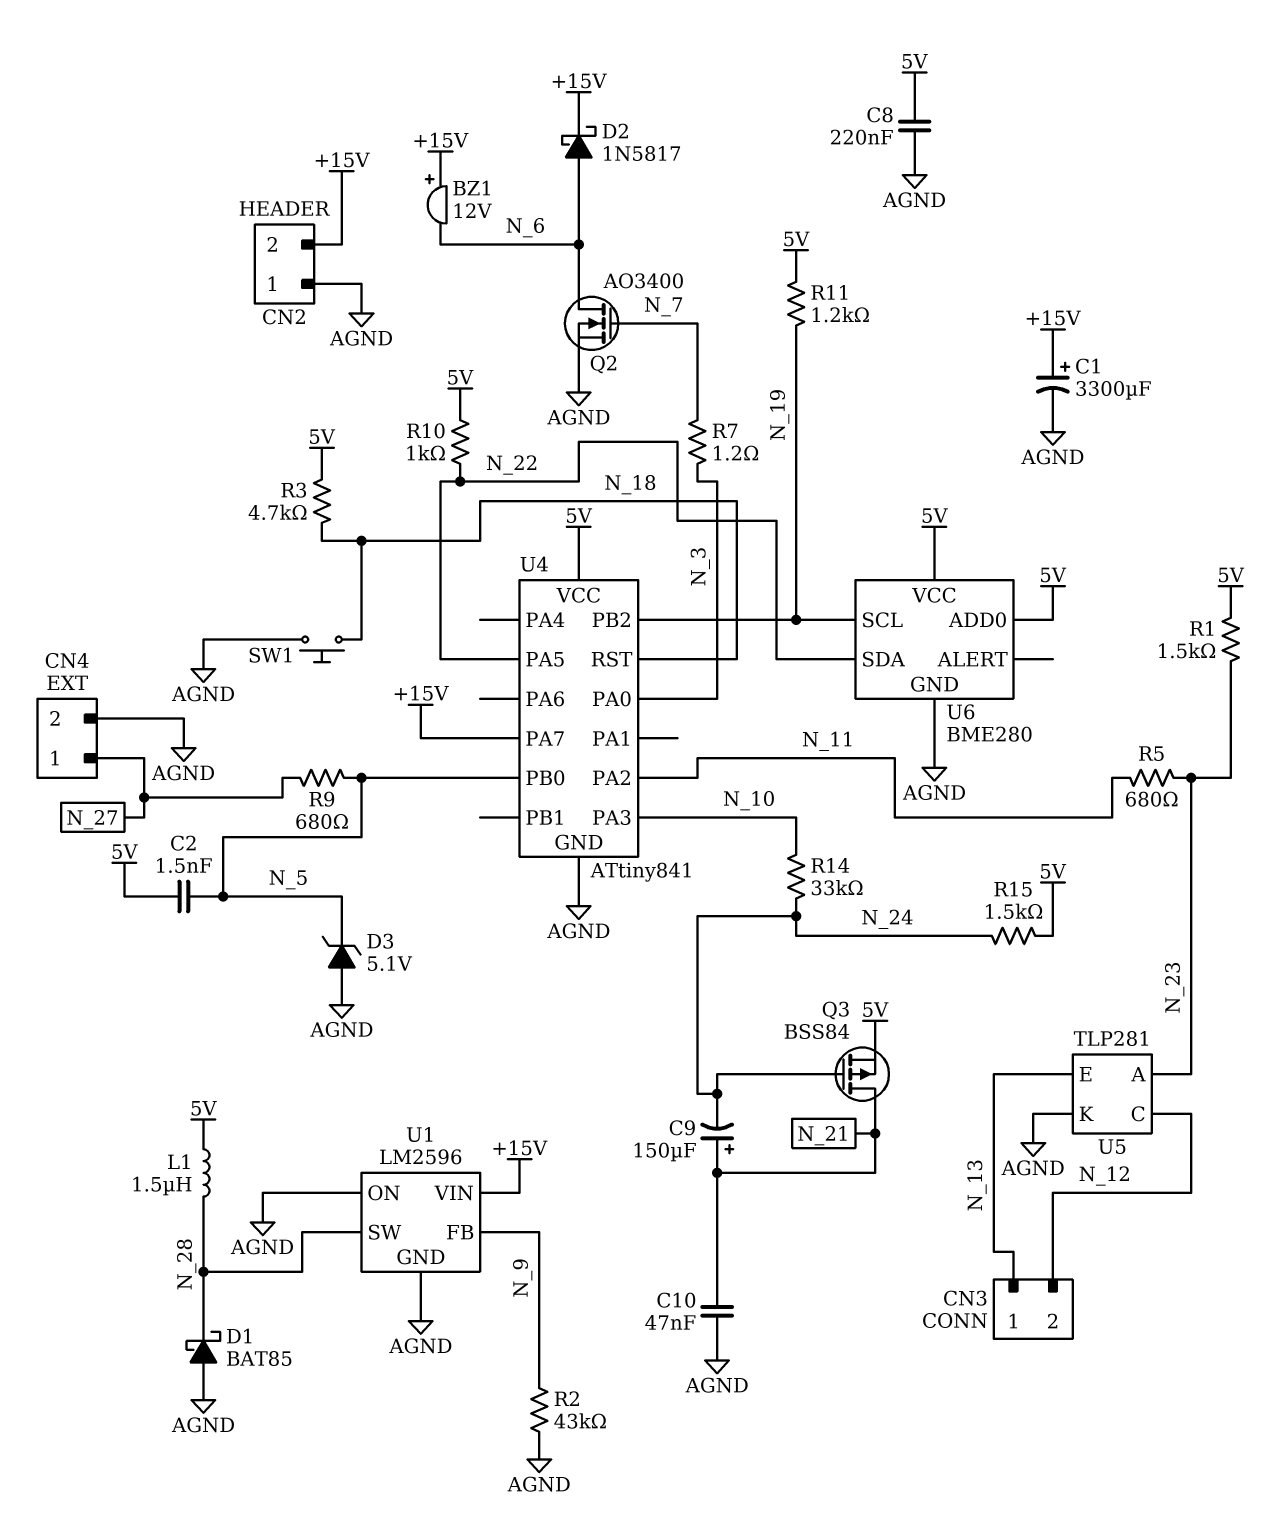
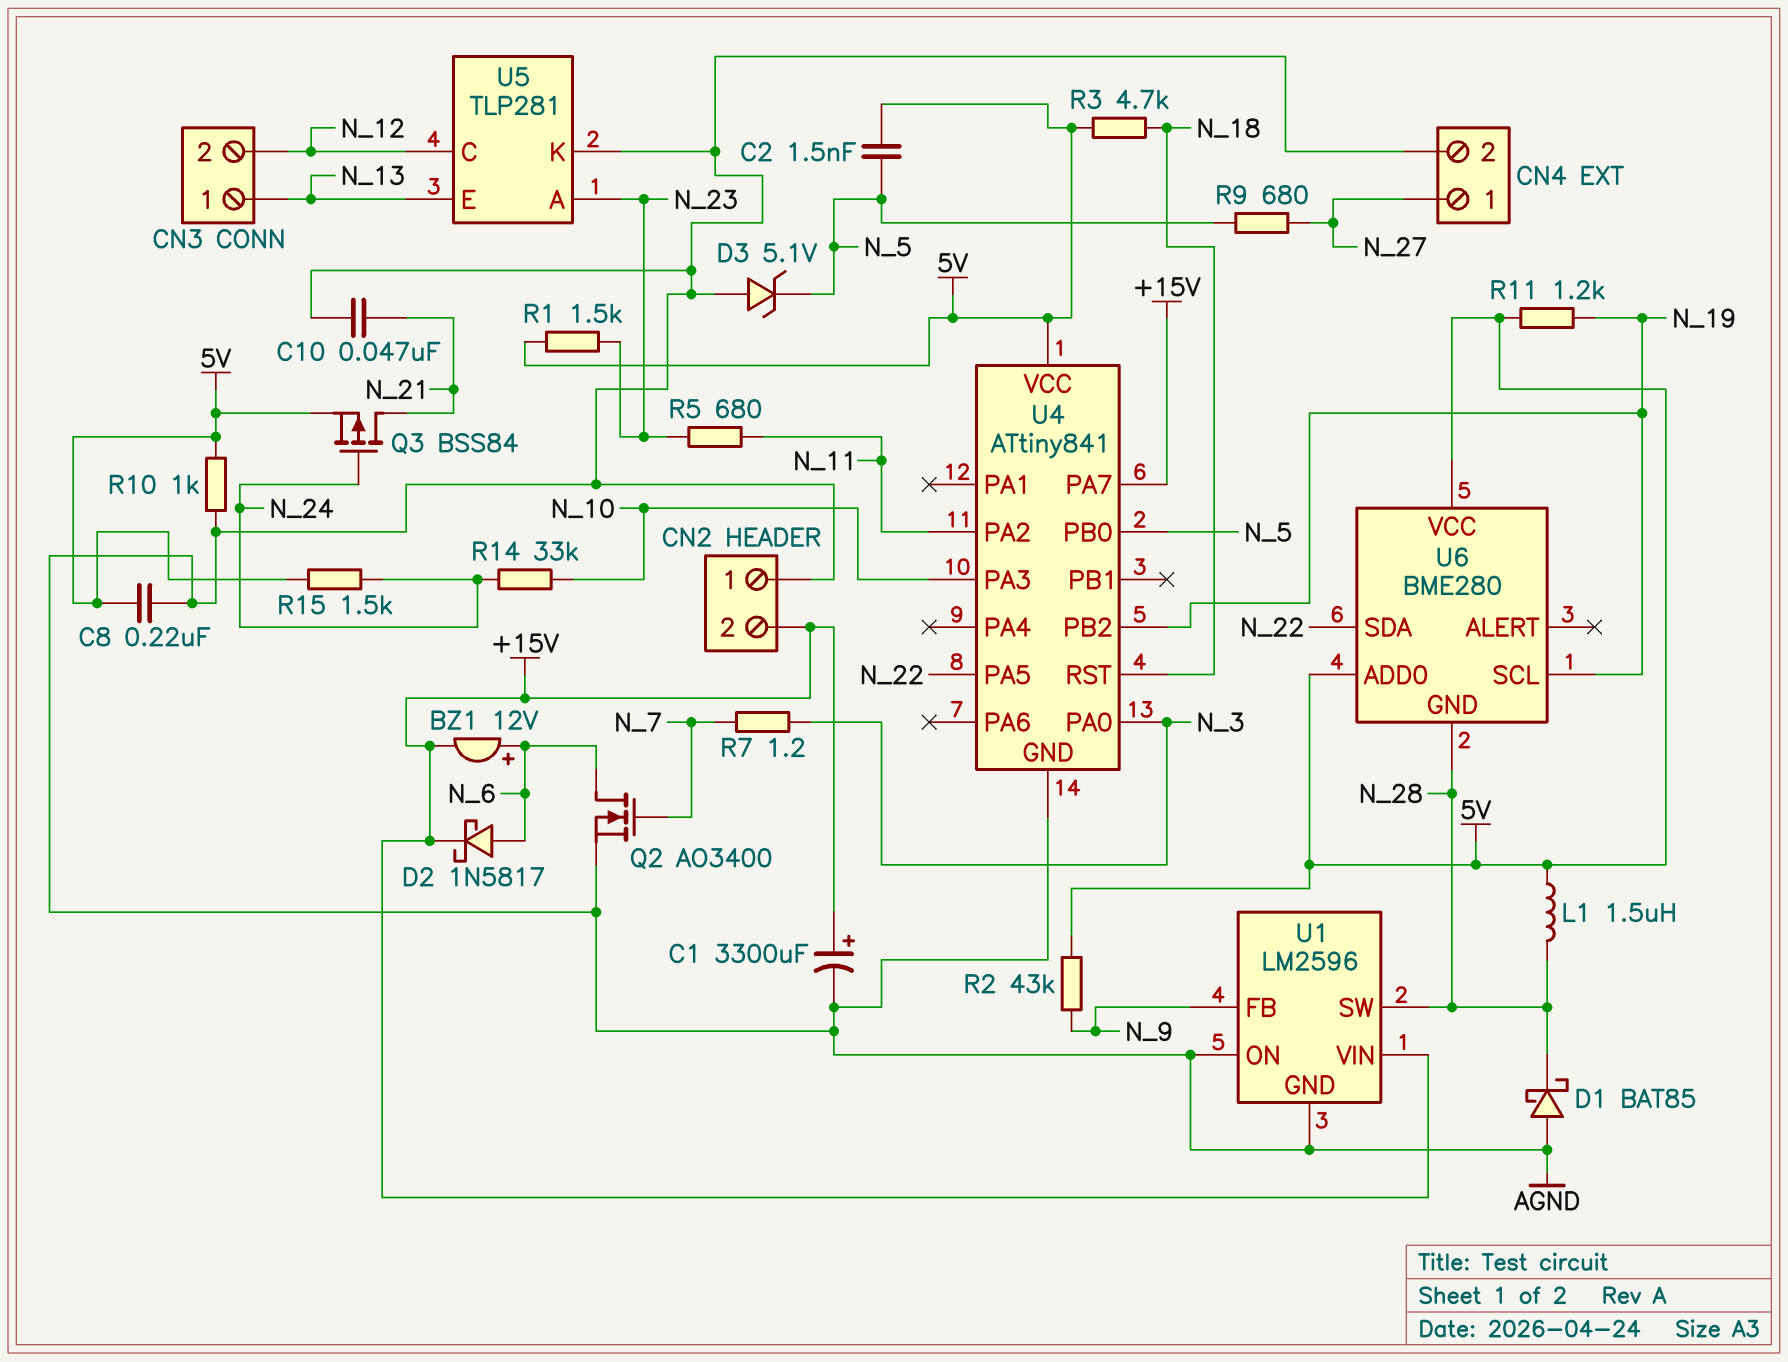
BZ1: buzzer 12V (plus +15V, minus N_6) -> buzzer 12V (plus N_6, minus +15V)
C9: 150uF (plus N_21, minus N_24) -> none
R2: 43k (AGND, N_9) -> 43k (5V, N_9)
R10: 1k (5V, N_22) -> 1k (5V, AGND)
SW1: button (AGND, N_18) -> none
U6 pin GND: AGND -> N_28

